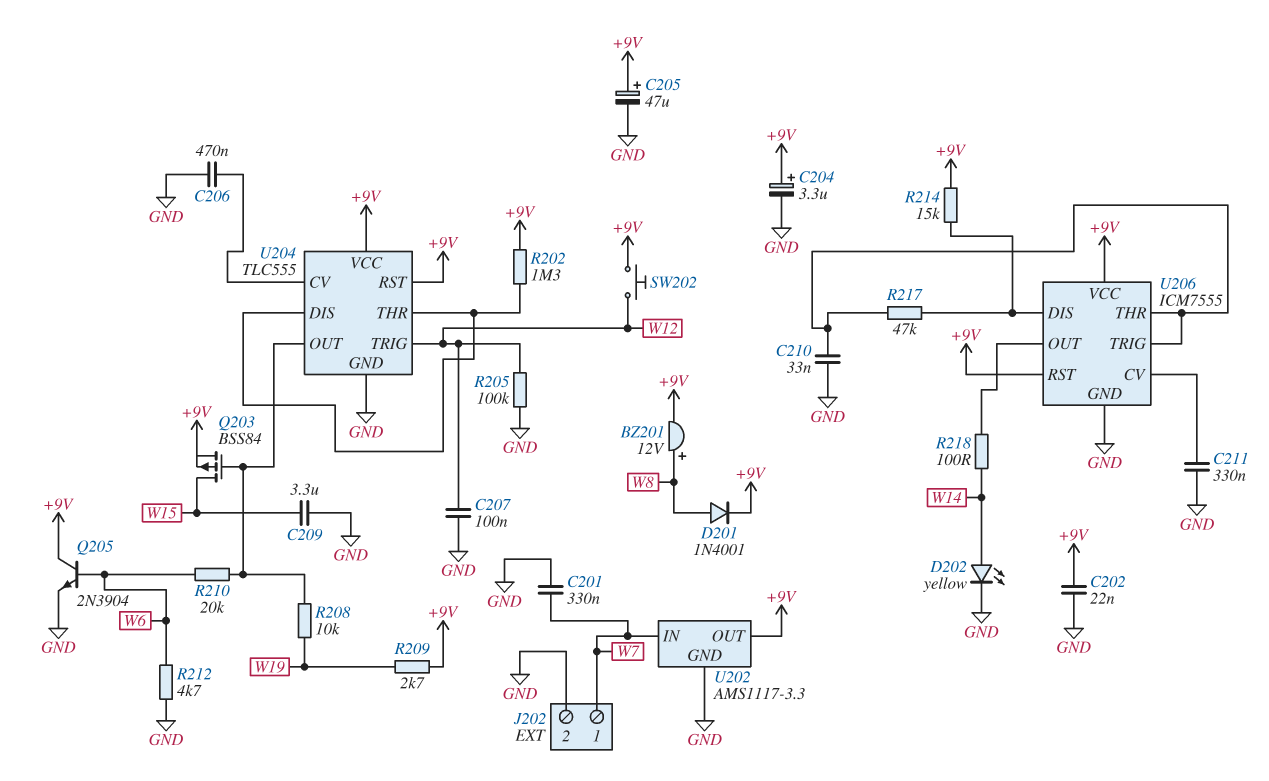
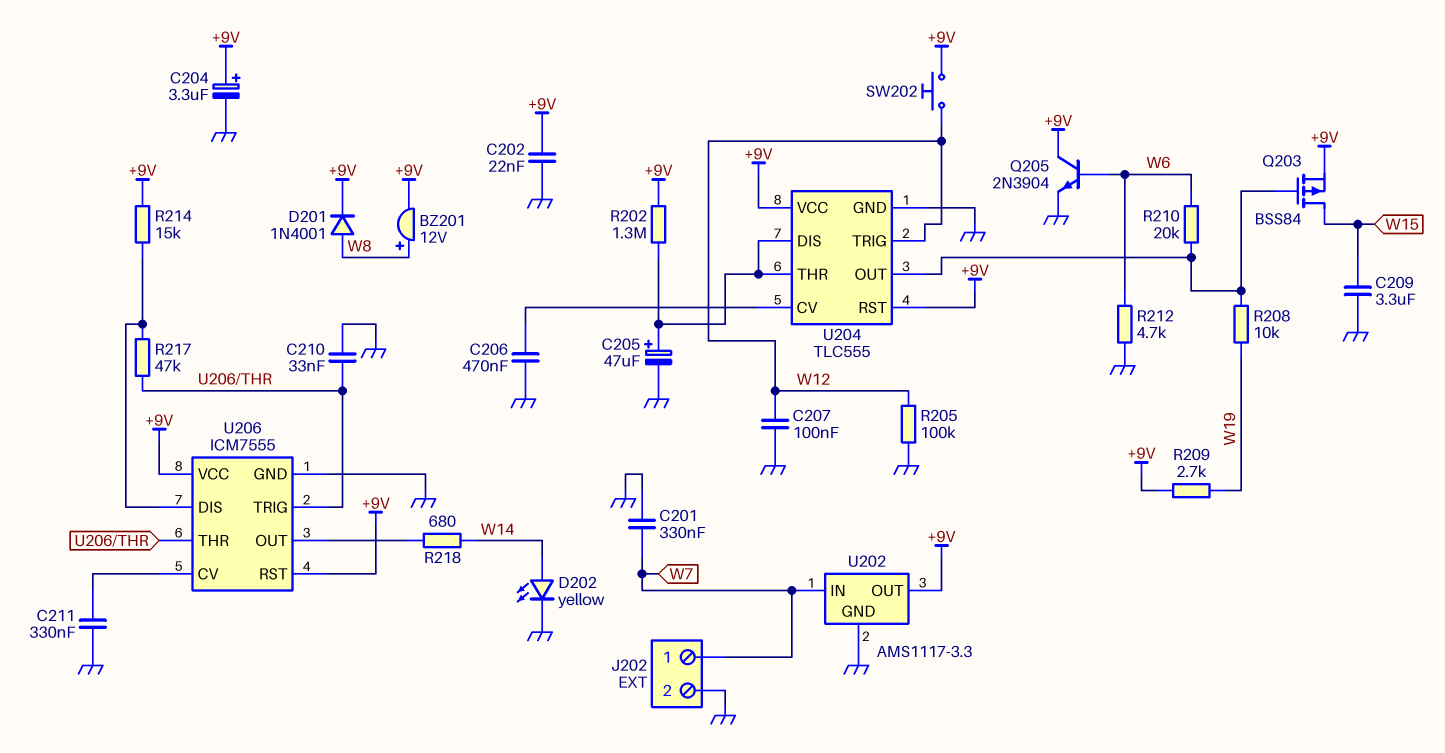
C205: 47uF (plus +9V, minus GND) -> 47uF (plus U204/DIS, minus GND)
R218: 100 (U206/OUT, W14) -> 680 (U206/OUT, W14)

